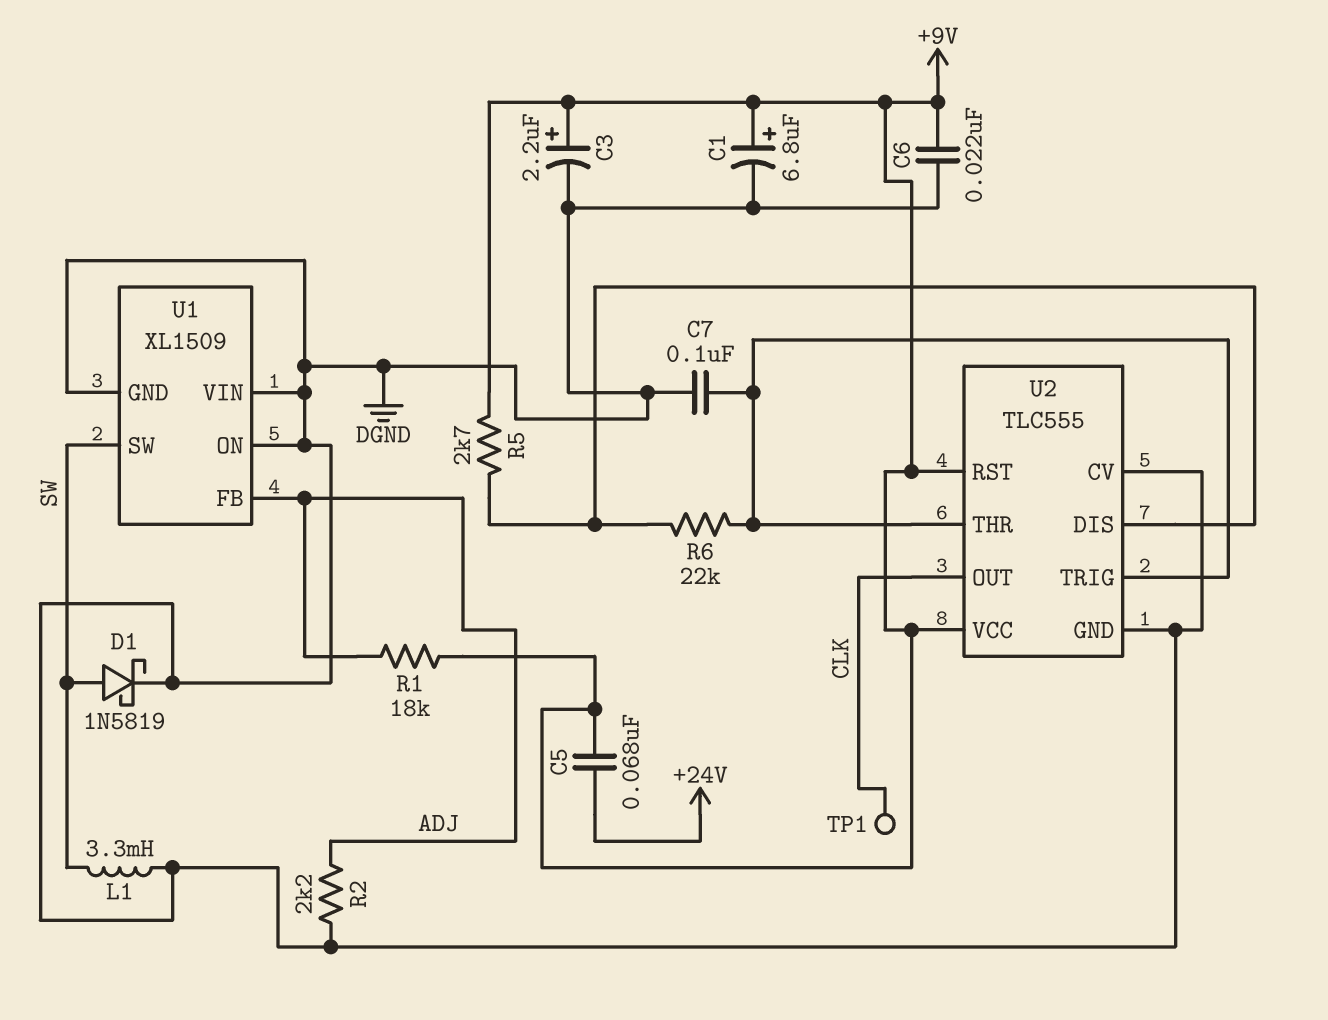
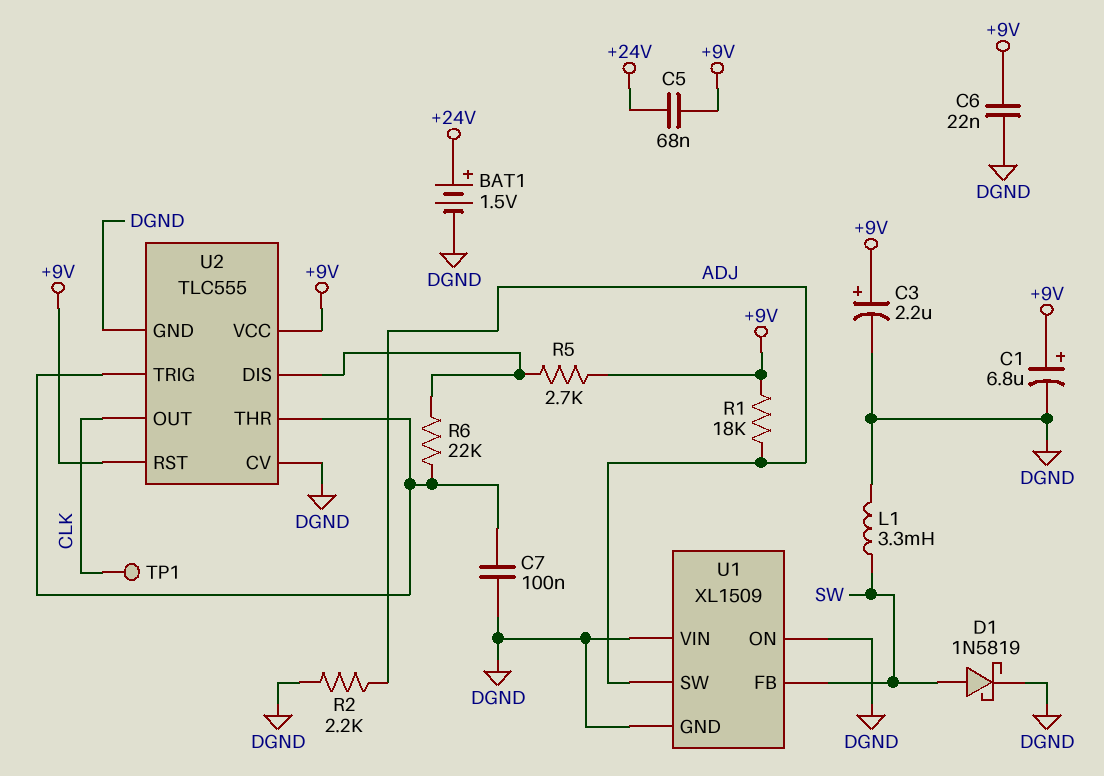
BAT1: none -> 1.5V (plus +24V, minus DGND)
U1 pin FB: ADJ -> SW
U1 pin SW: SW -> ADJ

